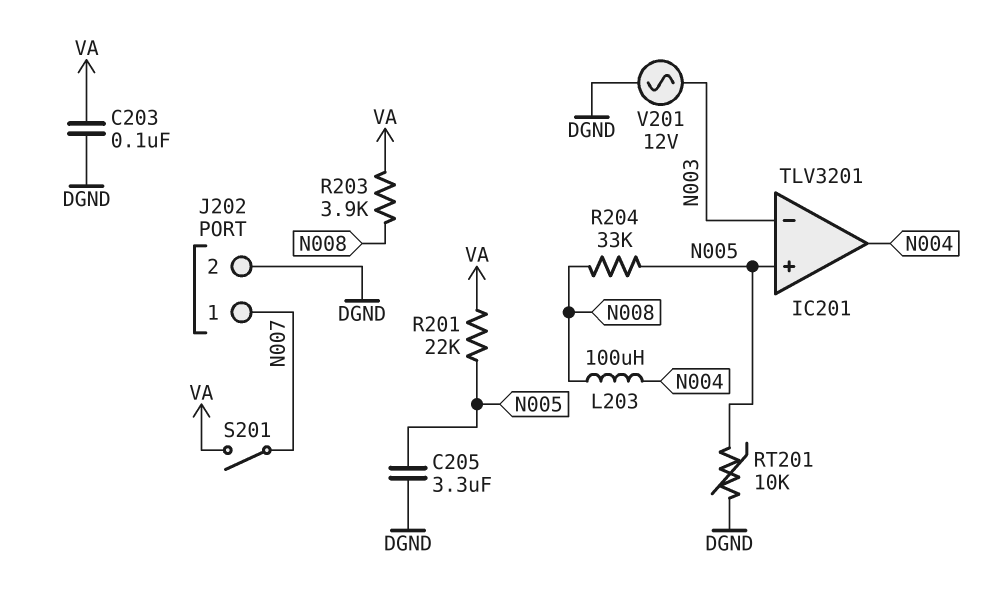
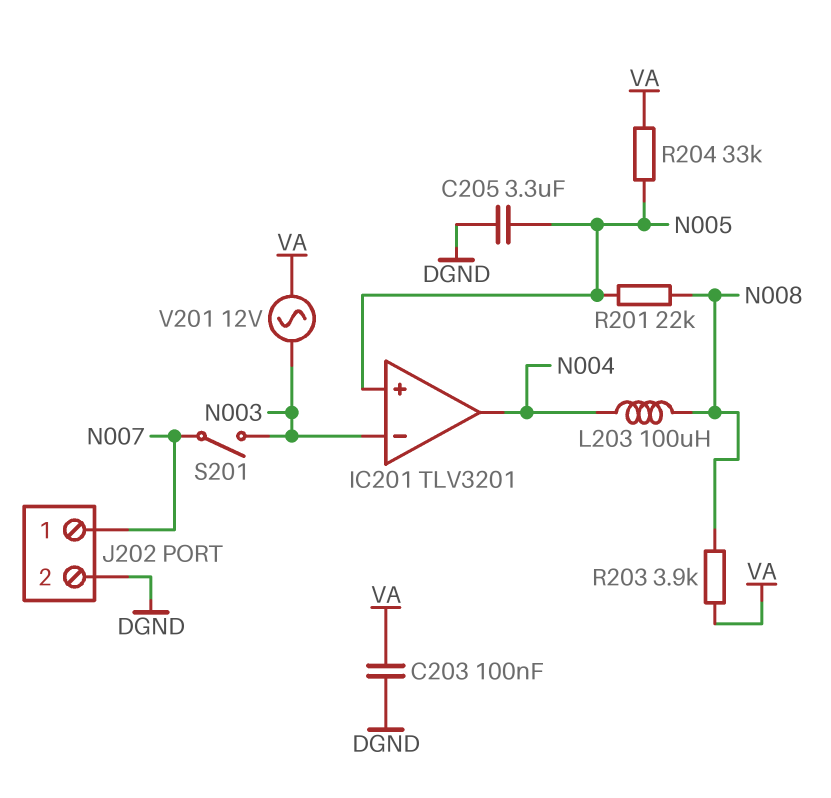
R201: 22k (N005, VA) -> 22k (N005, N008)
R204: 33k (N005, N008) -> 33k (N005, VA)
RT201: 10k (DGND, N005) -> none
S201: switch (N007, VA) -> switch (N003, N007)
V201: AC 12V (DGND, N003) -> AC 12V (N003, VA)

